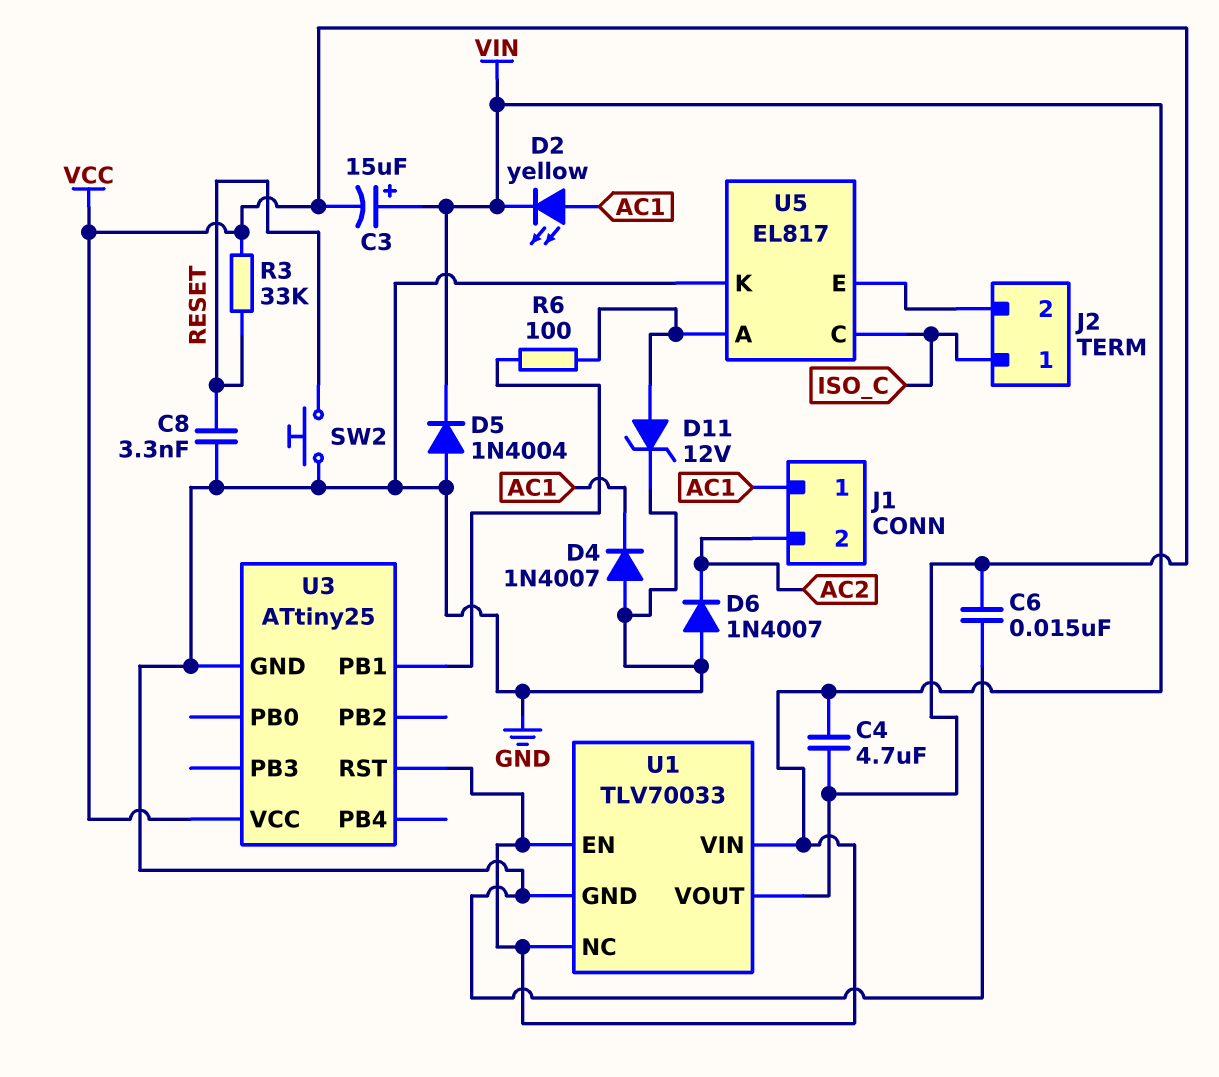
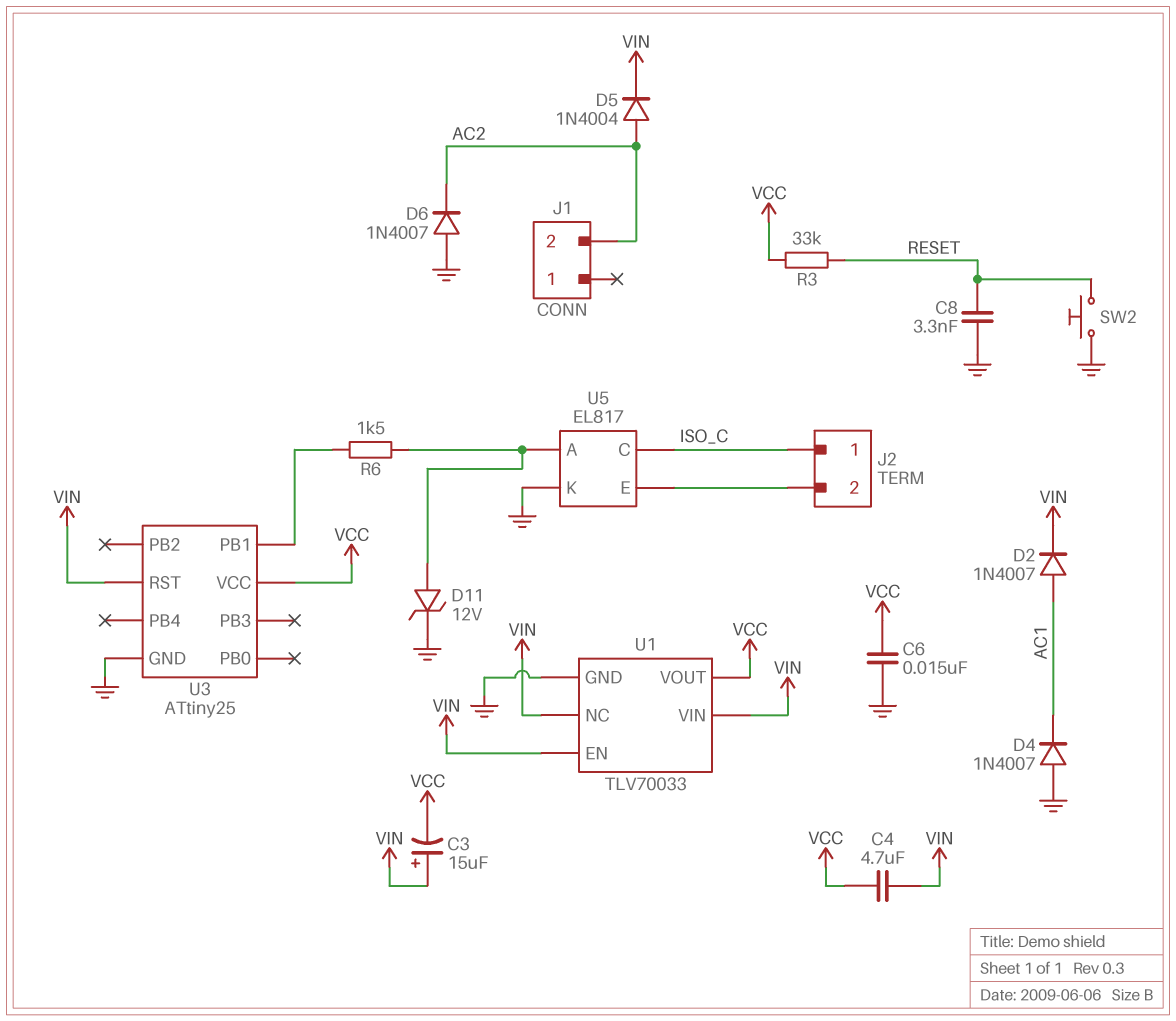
D2: LED yellow (A AC1, K VIN) -> diode 1N4007 (A AC1, K VIN)
D5: diode 1N4004 (A GND, K VIN) -> diode 1N4004 (A AC2, K VIN)
J1 pin 1: AC1 -> none
R6: 100 (U3/PB1, U5/A) -> 1.5k (U3/PB1, U5/A)

